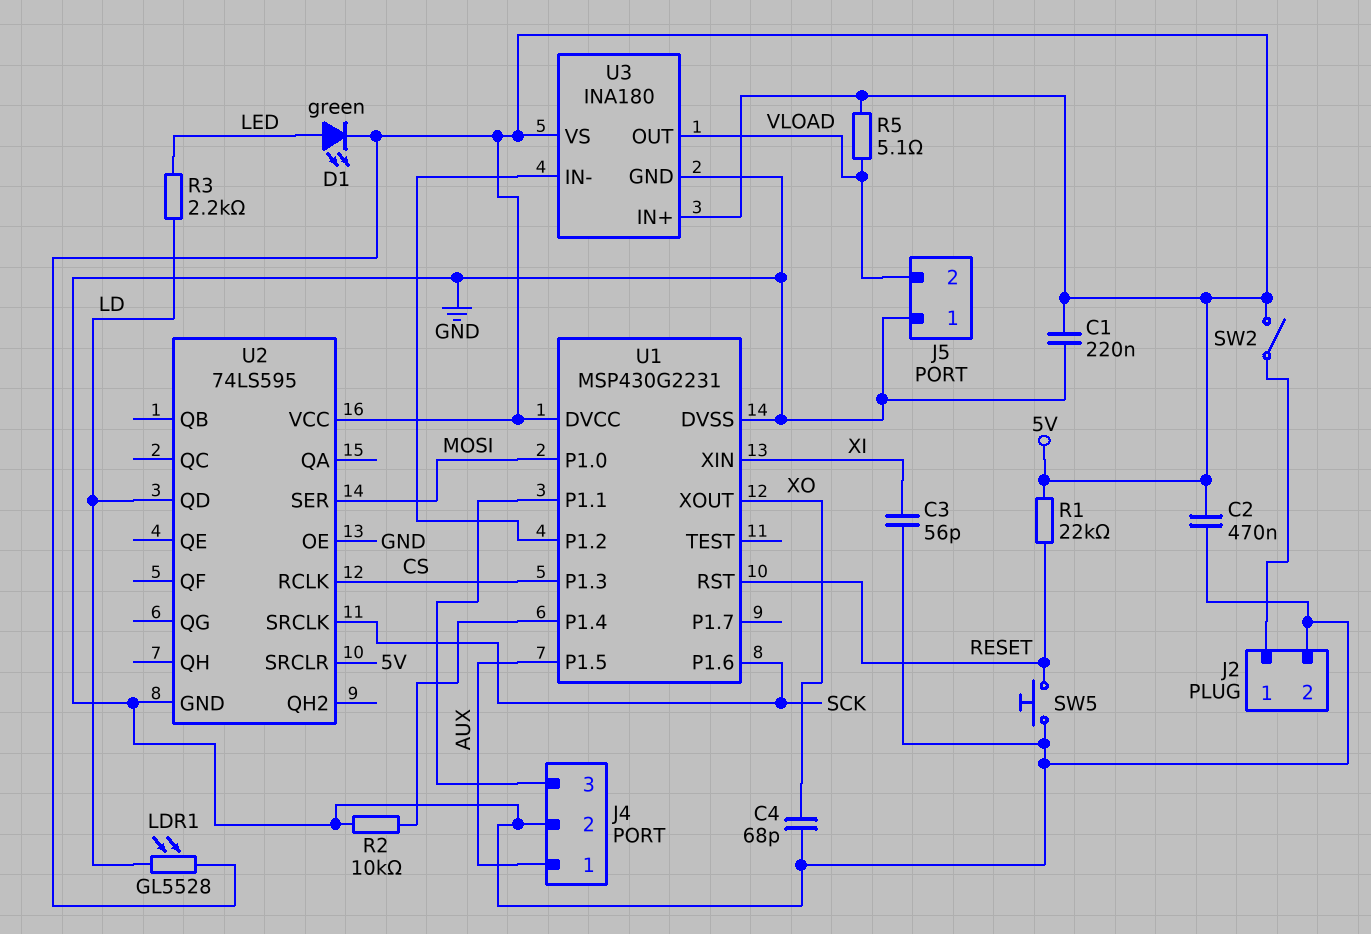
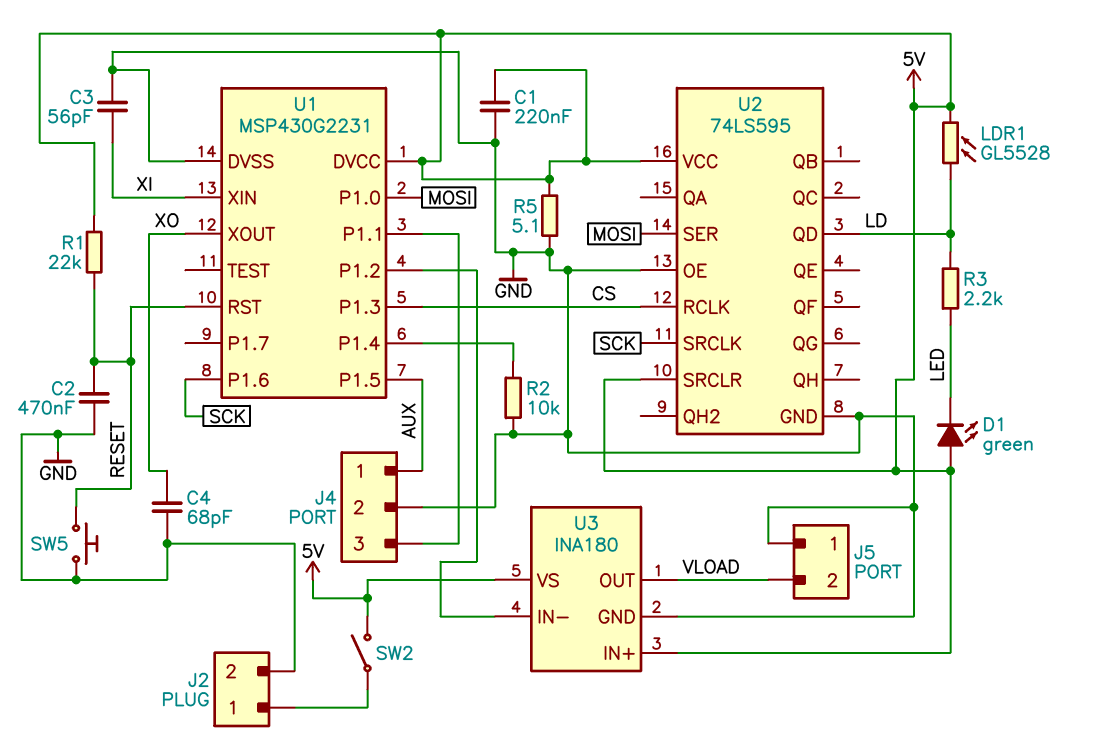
C2: 470nF (5V, GND) -> 470nF (GND, RESET)
D1: LED green (A LED, K 5V) -> LED green (A 5V, K LED)
R5: 5.1 (5V, VLOAD) -> 5.1 (5V, GND)

